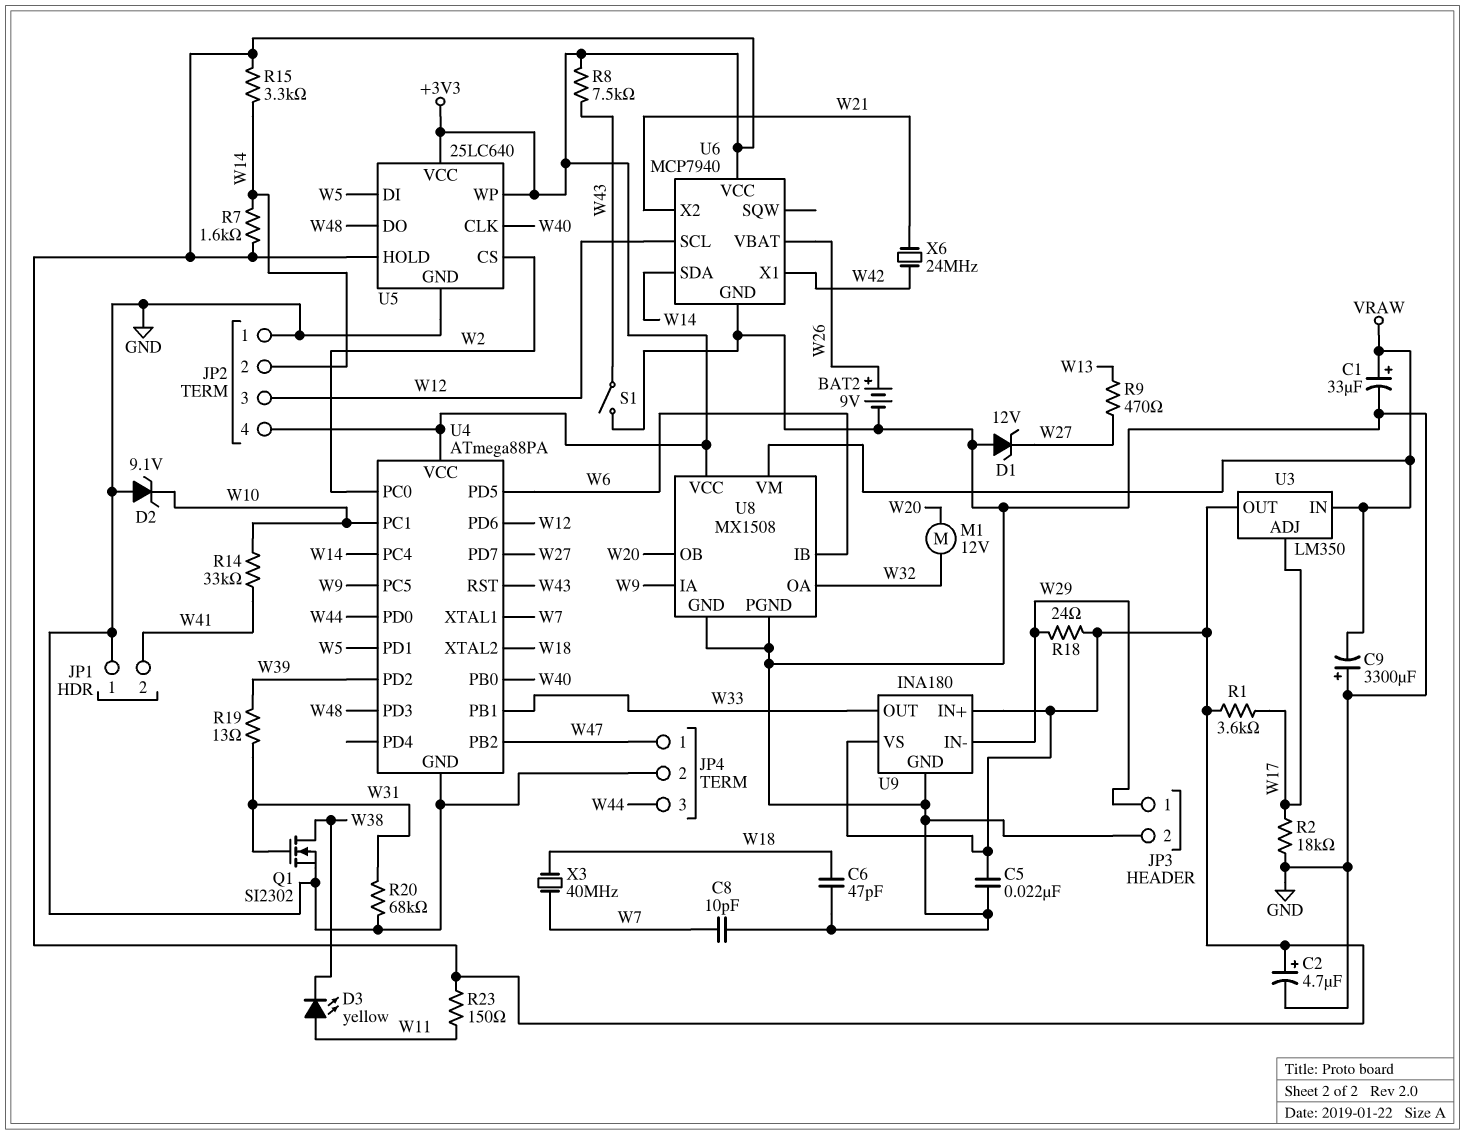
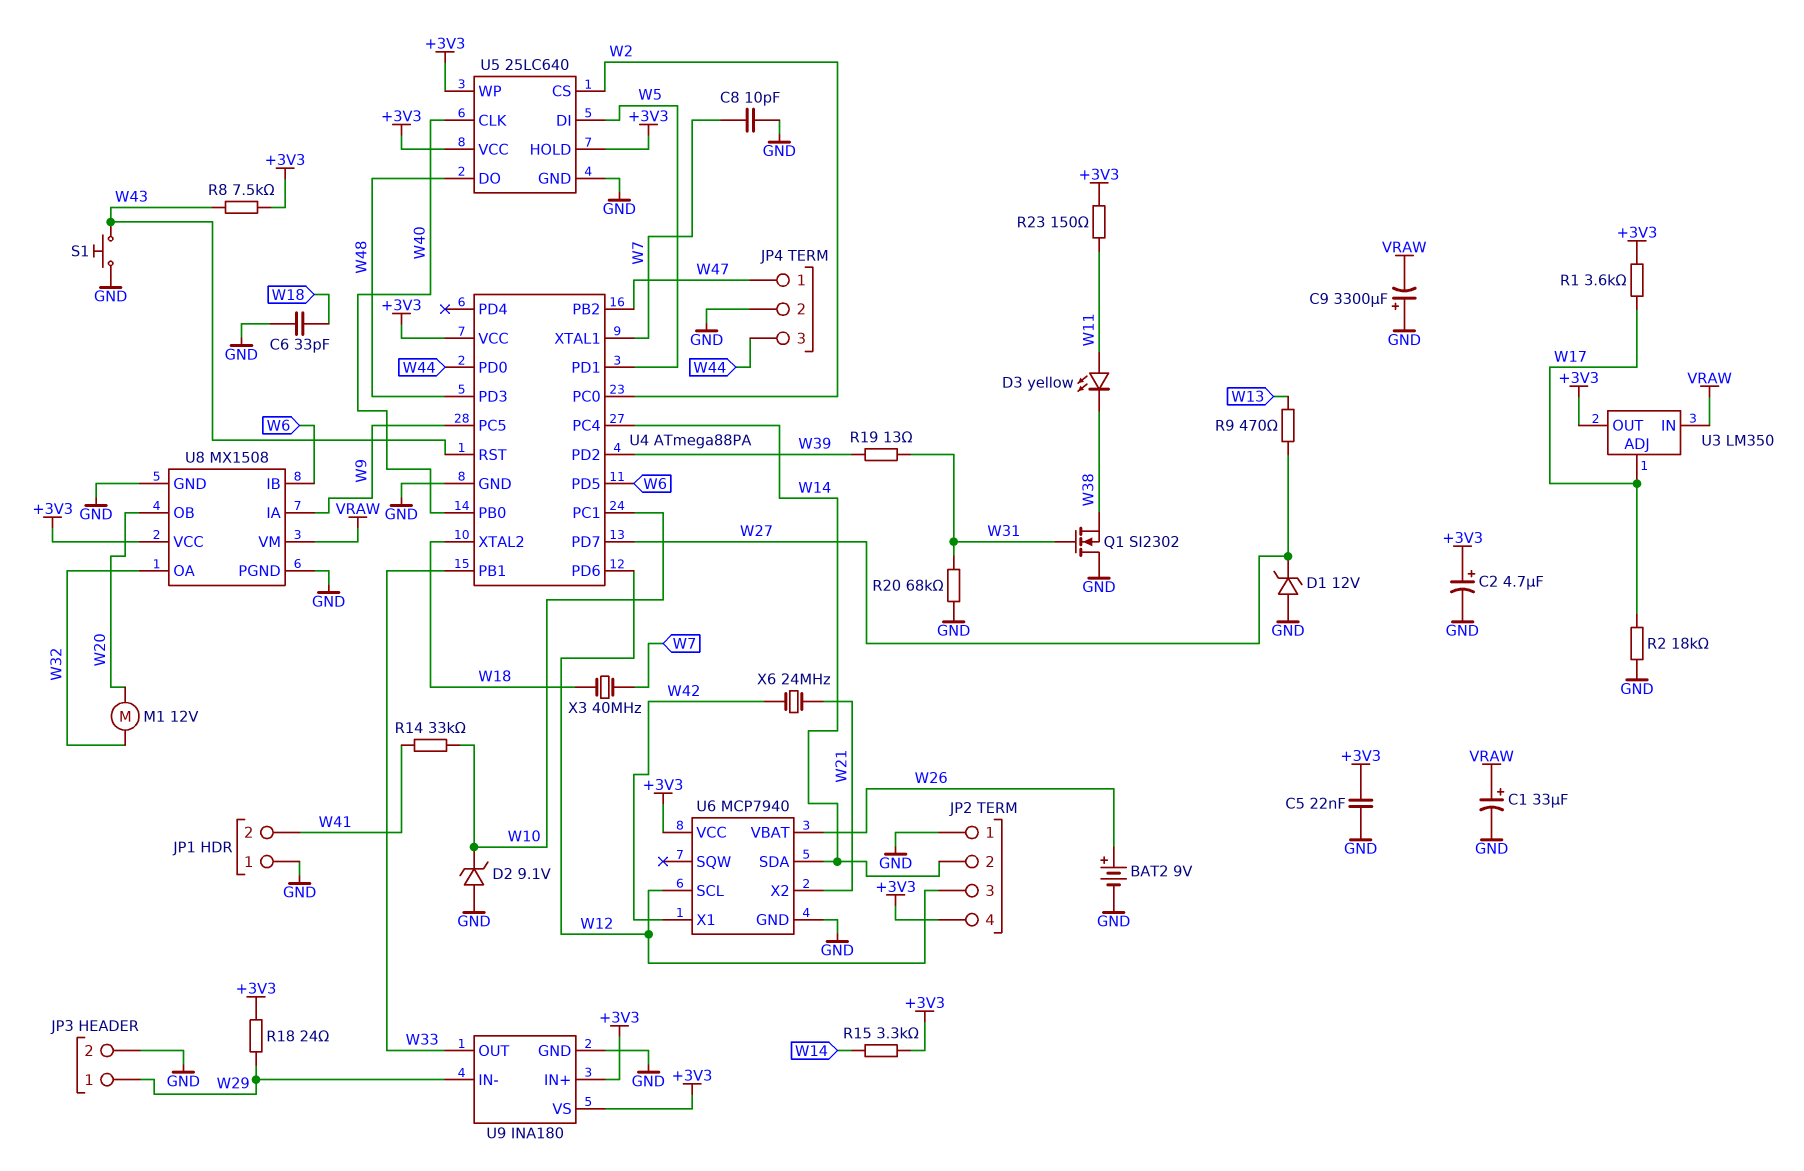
C6: 47pF (GND, W18) -> 33pF (GND, W18)
Q1: NMOS SI2302 (G W31, D W38, S GND) -> NMOS SI2302 (G W31, D GND, S W38)
R7: 1.6k (+3V3, W14) -> none
S1: switch (GND, W43) -> button (GND, W43)

